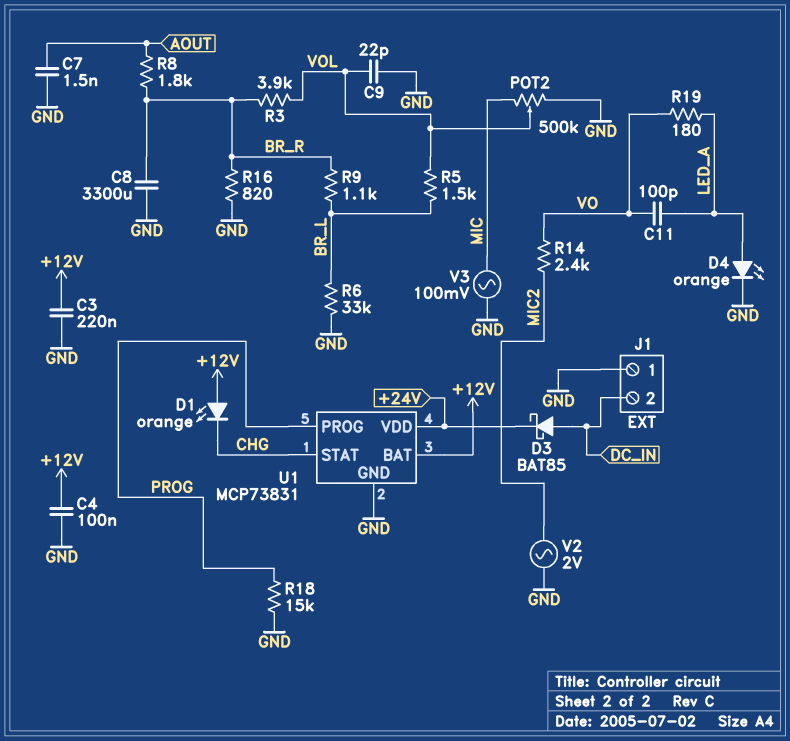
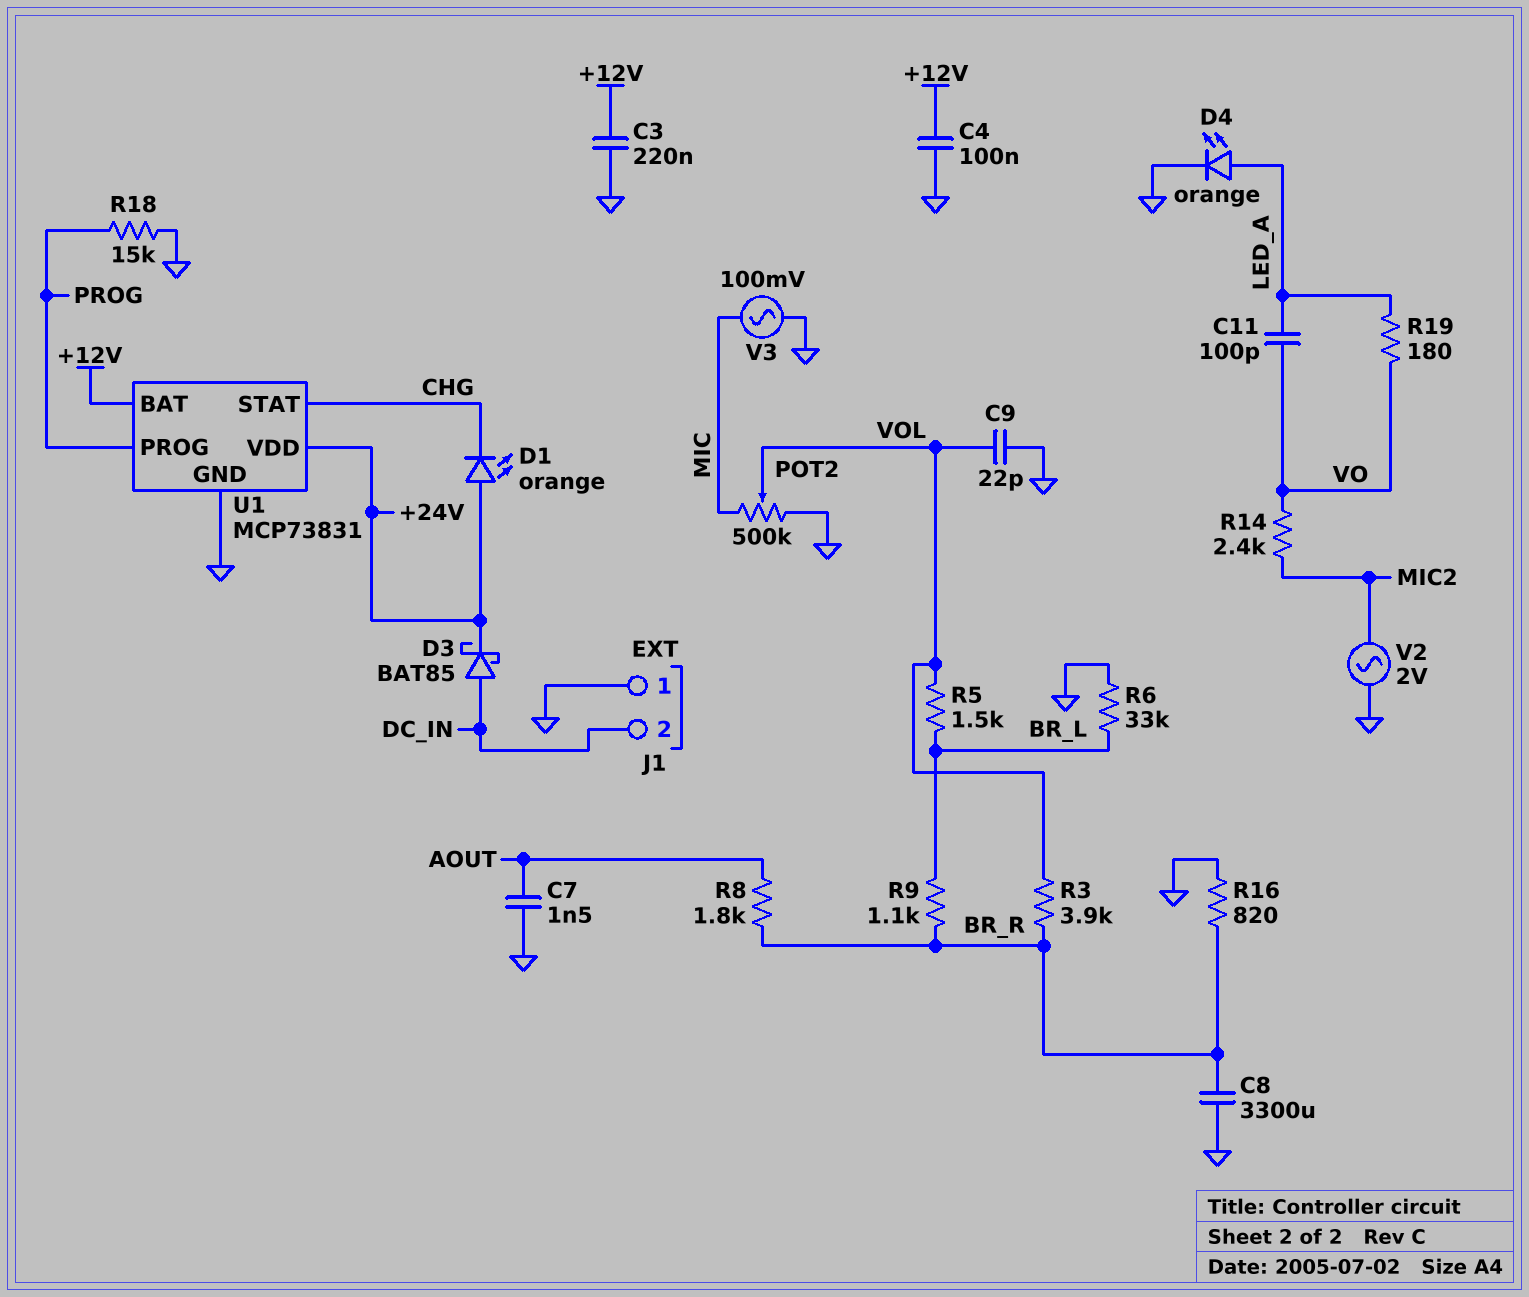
D1: LED orange (A +12V, K CHG) -> LED orange (A +24V, K CHG)

